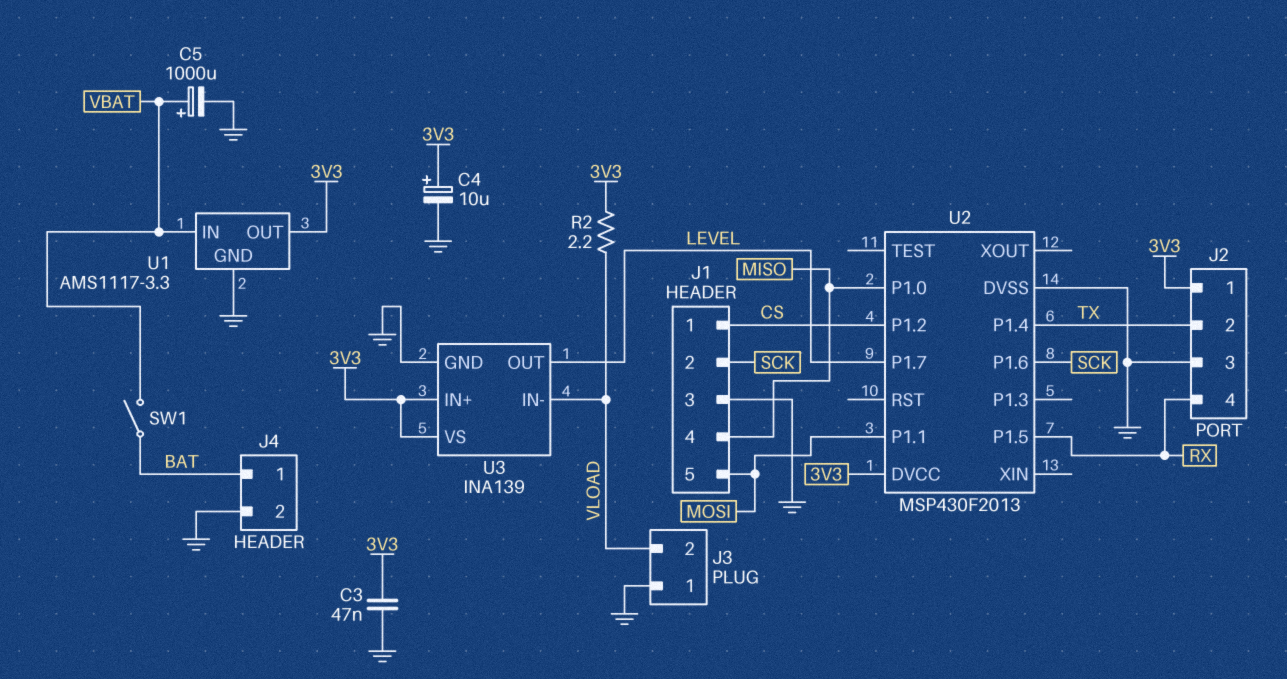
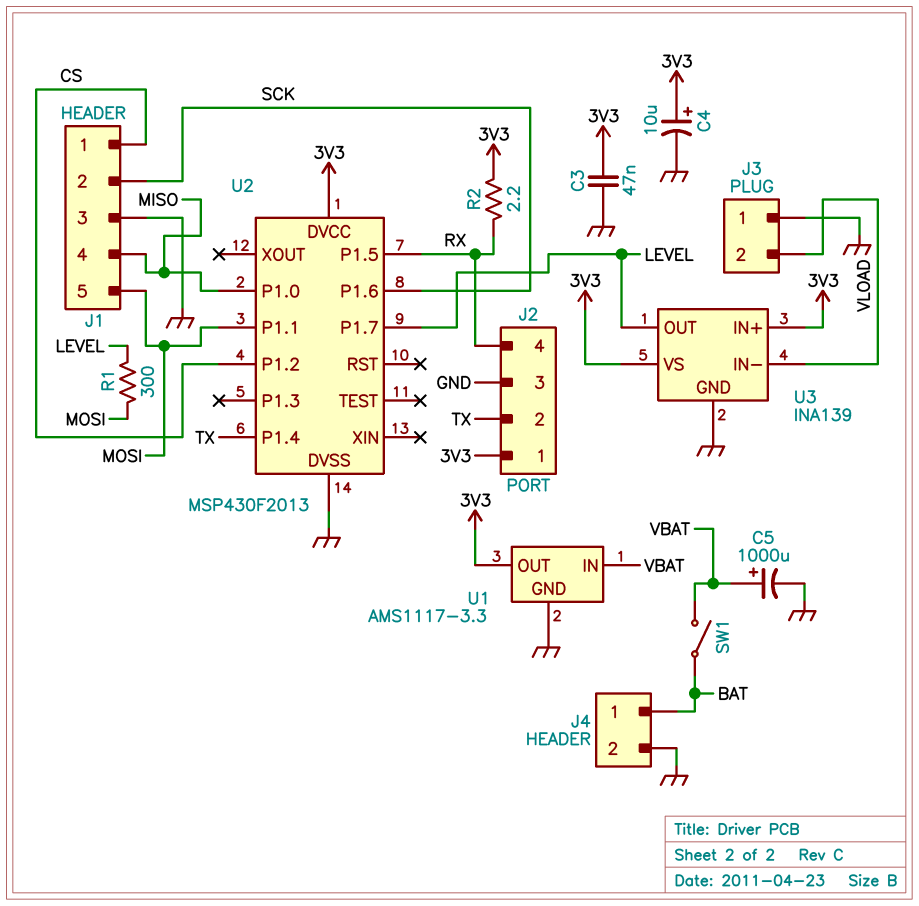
R1: none -> 300 (LEVEL, MOSI)
R2: 2.2 (3V3, VLOAD) -> 2.2 (3V3, RX)

